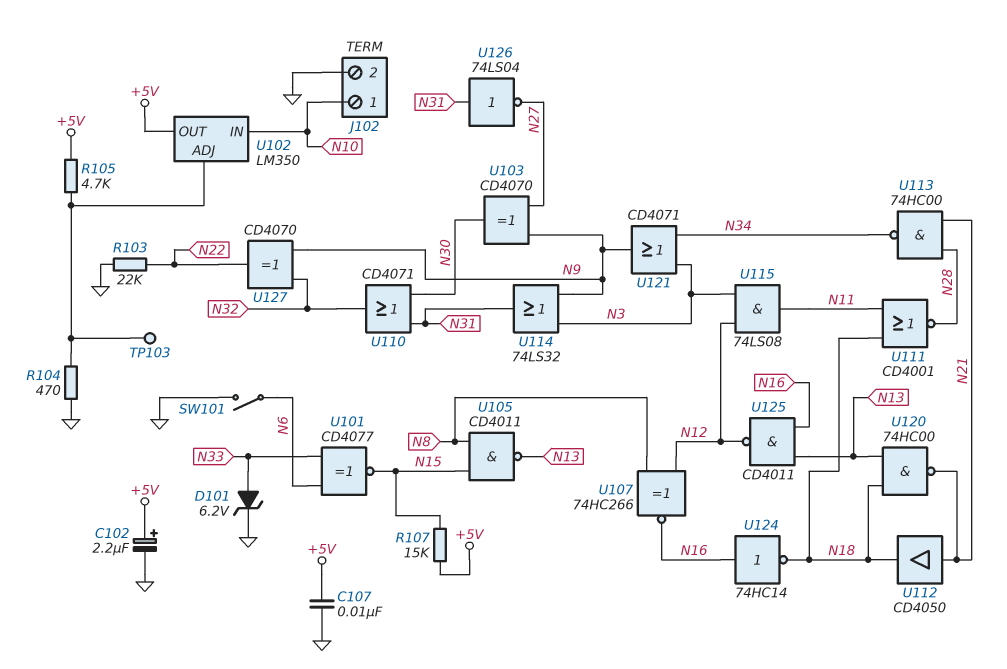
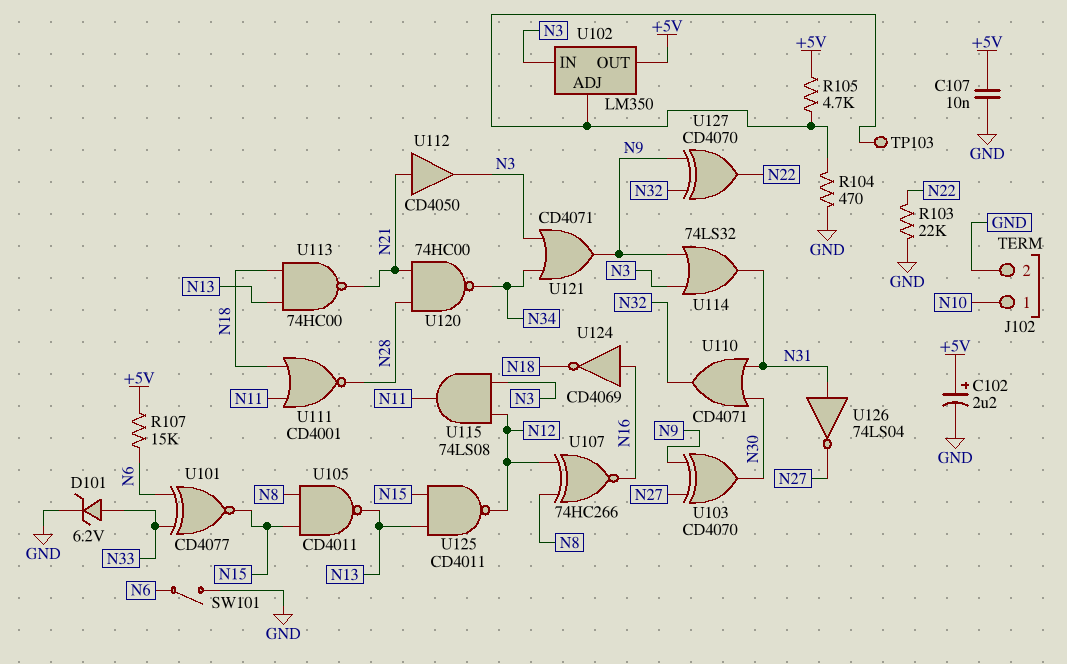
R107: 15k (+5V, N15) -> 15k (+5V, N6)
U102 pin IN: N10 -> N3
U112: buffer CD4050 (in N21, out N18) -> buffer CD4050 (in N21, out N3)
U113: NAND 74HC00 (in N21, in N28, out N34) -> NAND 74HC00 (in N13, in N18, out N21)
U120: NAND 74HC00 (in N13, in N18, out N21) -> NAND 74HC00 (in N21, in N28, out N34)
U124: NOT 74HC14 (in N16, out N18) -> NOT CD4069 (in N16, out N18)
U125: NAND CD4011 (in N13, in N16, out N12) -> NAND CD4011 (in N13, in N15, out N12)

